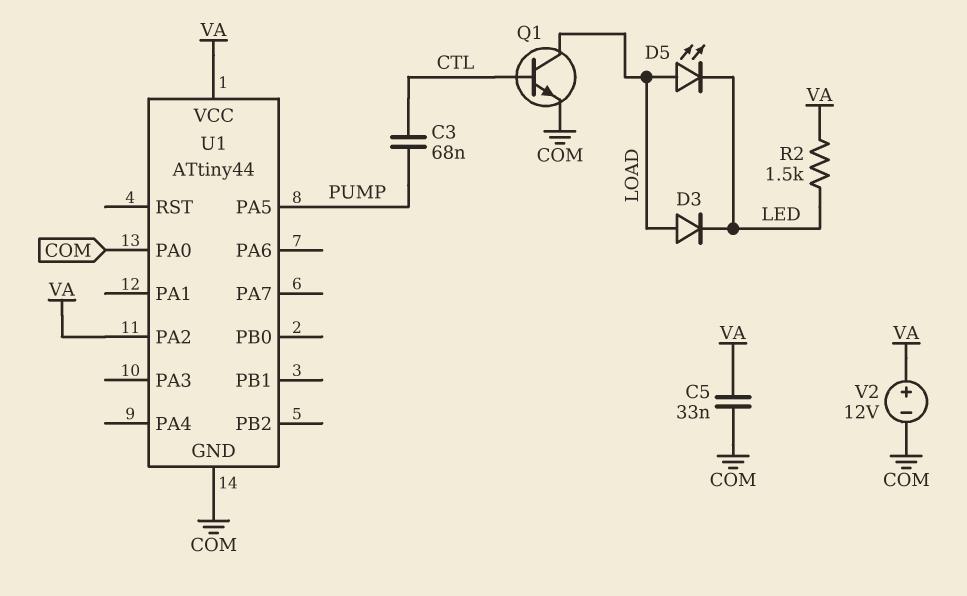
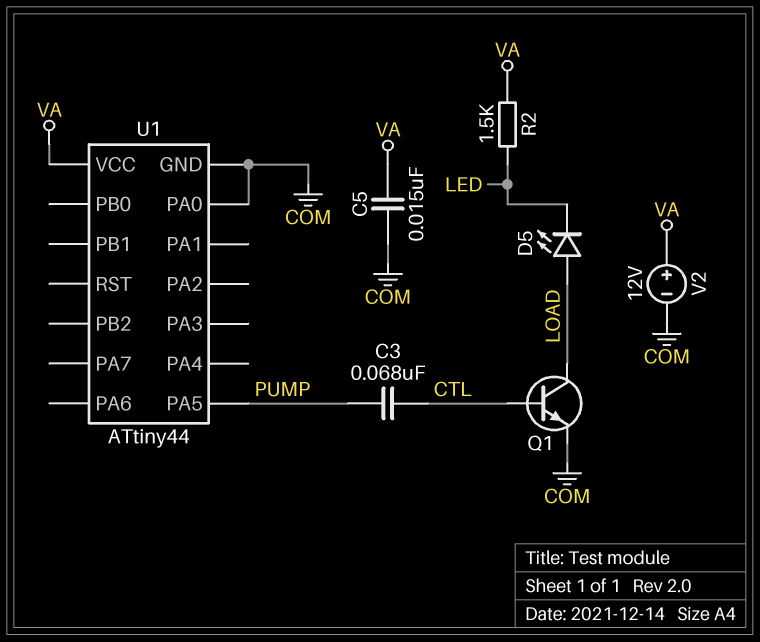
C5: 33nF (COM, VA) -> 15nF (COM, VA)
D3: diode (A LOAD, K LED) -> none
U1 pin PA2: VA -> none

